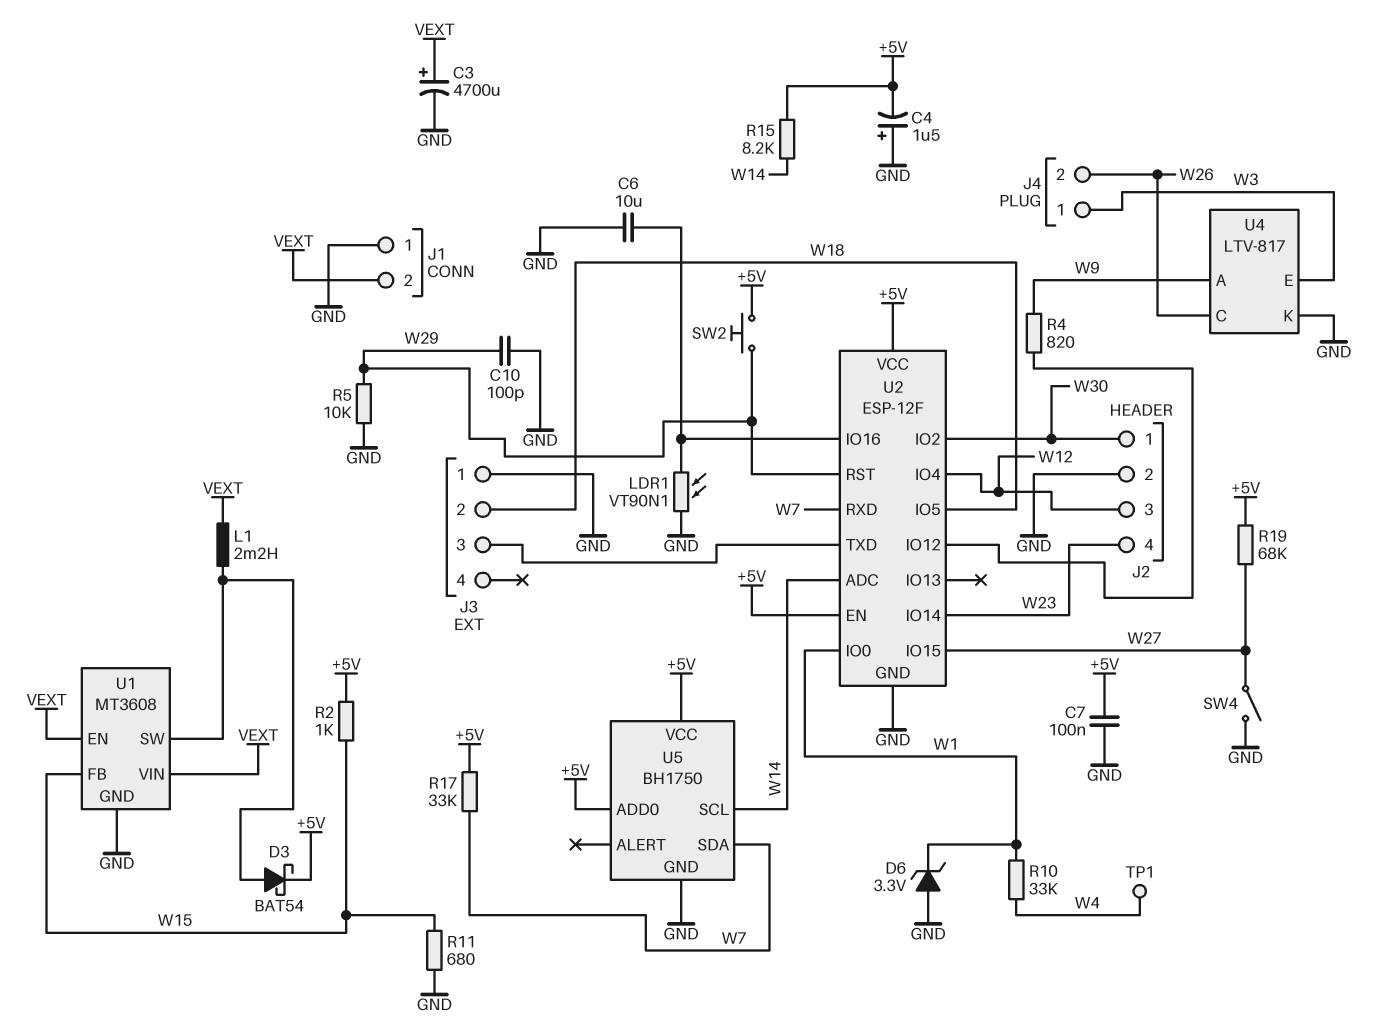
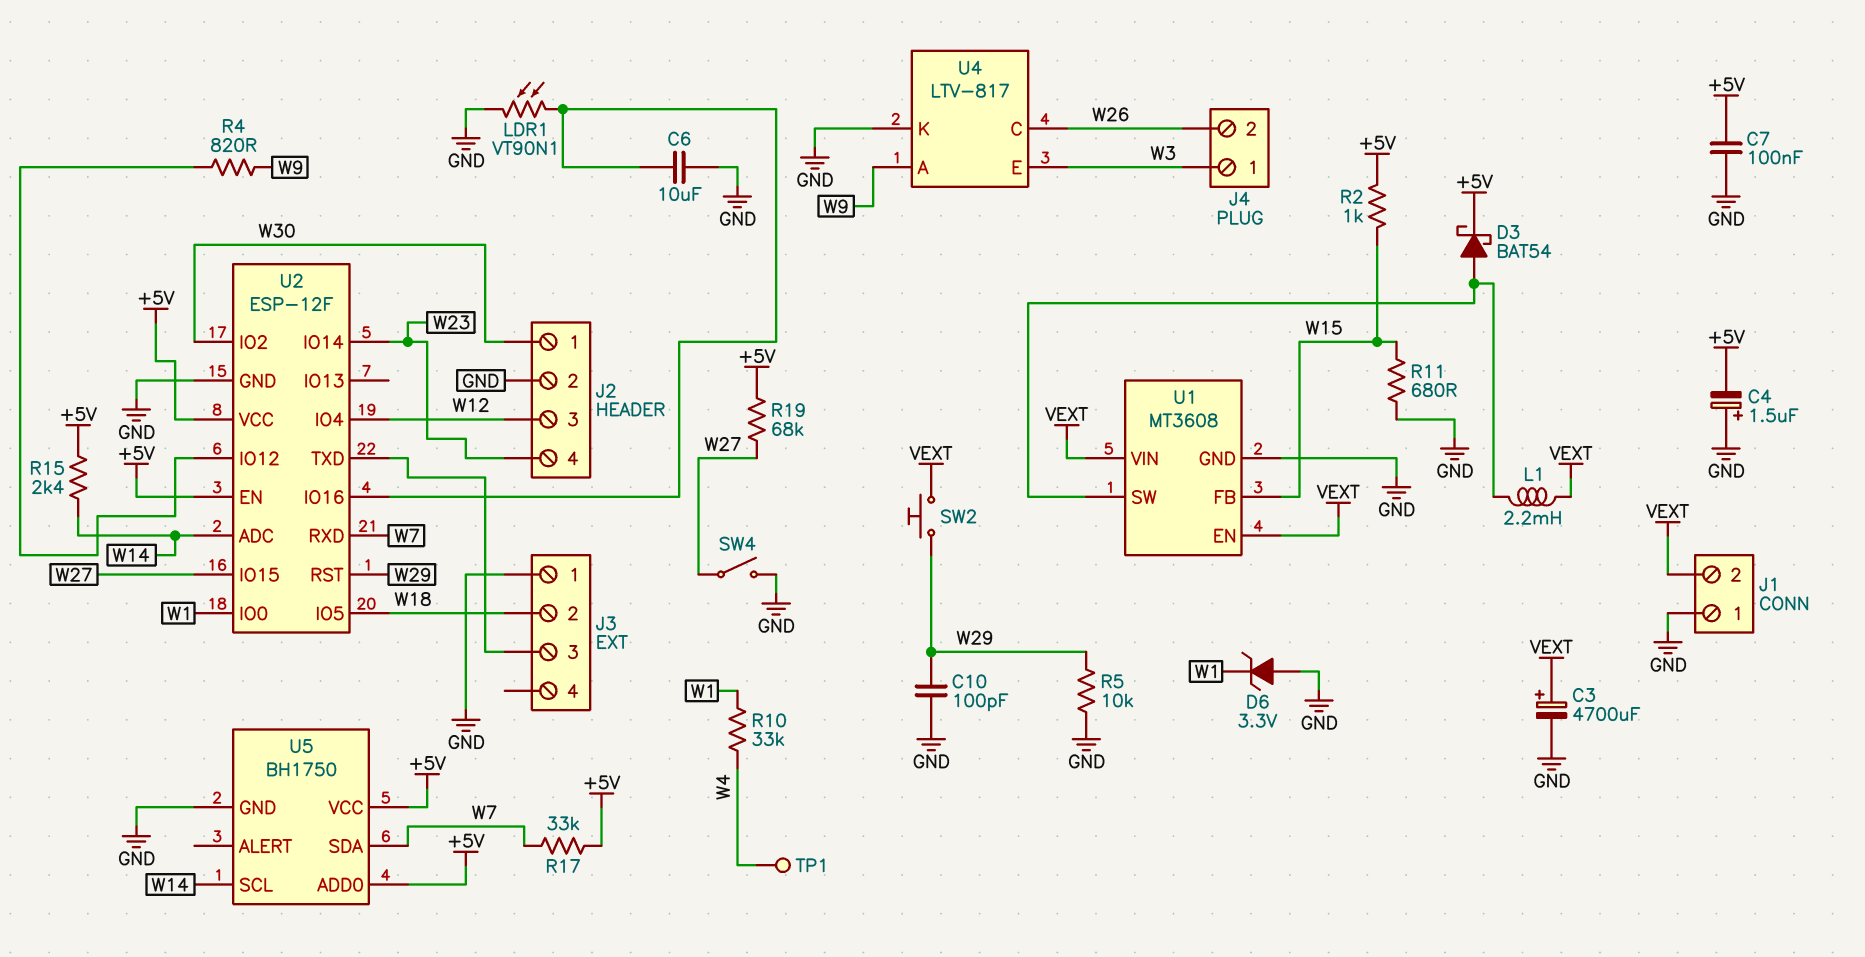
R15: 8.2k (+5V, W14) -> 2.4k (+5V, W14)
SW2: button (+5V, W29) -> button (VEXT, W29)

